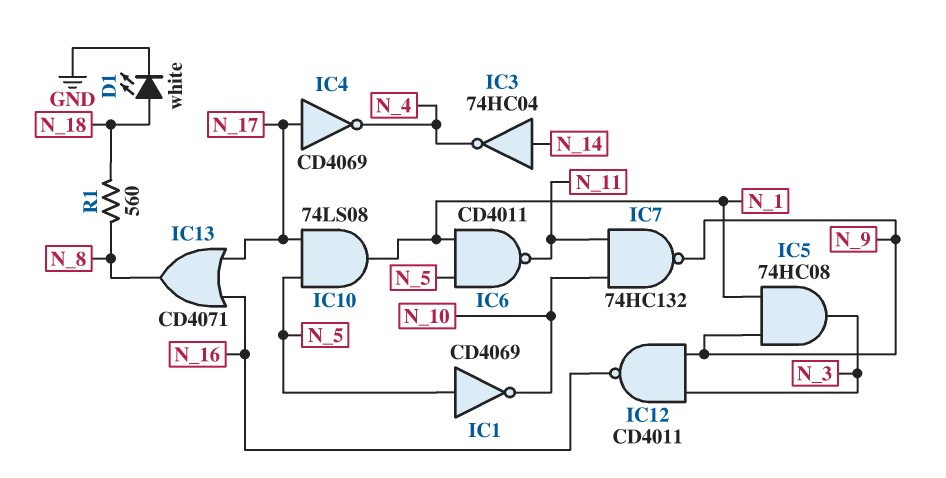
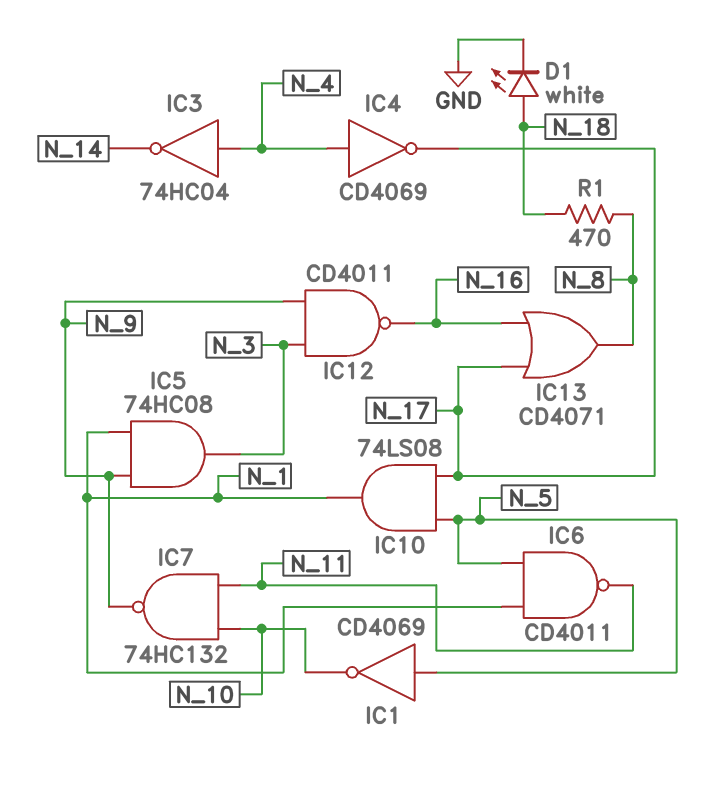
IC3: NOT 74HC04 (in N_14, out N_4) -> NOT 74HC04 (in N_4, out N_14)
IC4: NOT CD4069 (in N_17, out N_4) -> NOT CD4069 (in N_4, out N_17)
R1: 560 (N_8, N_18) -> 470 (N_8, N_18)

